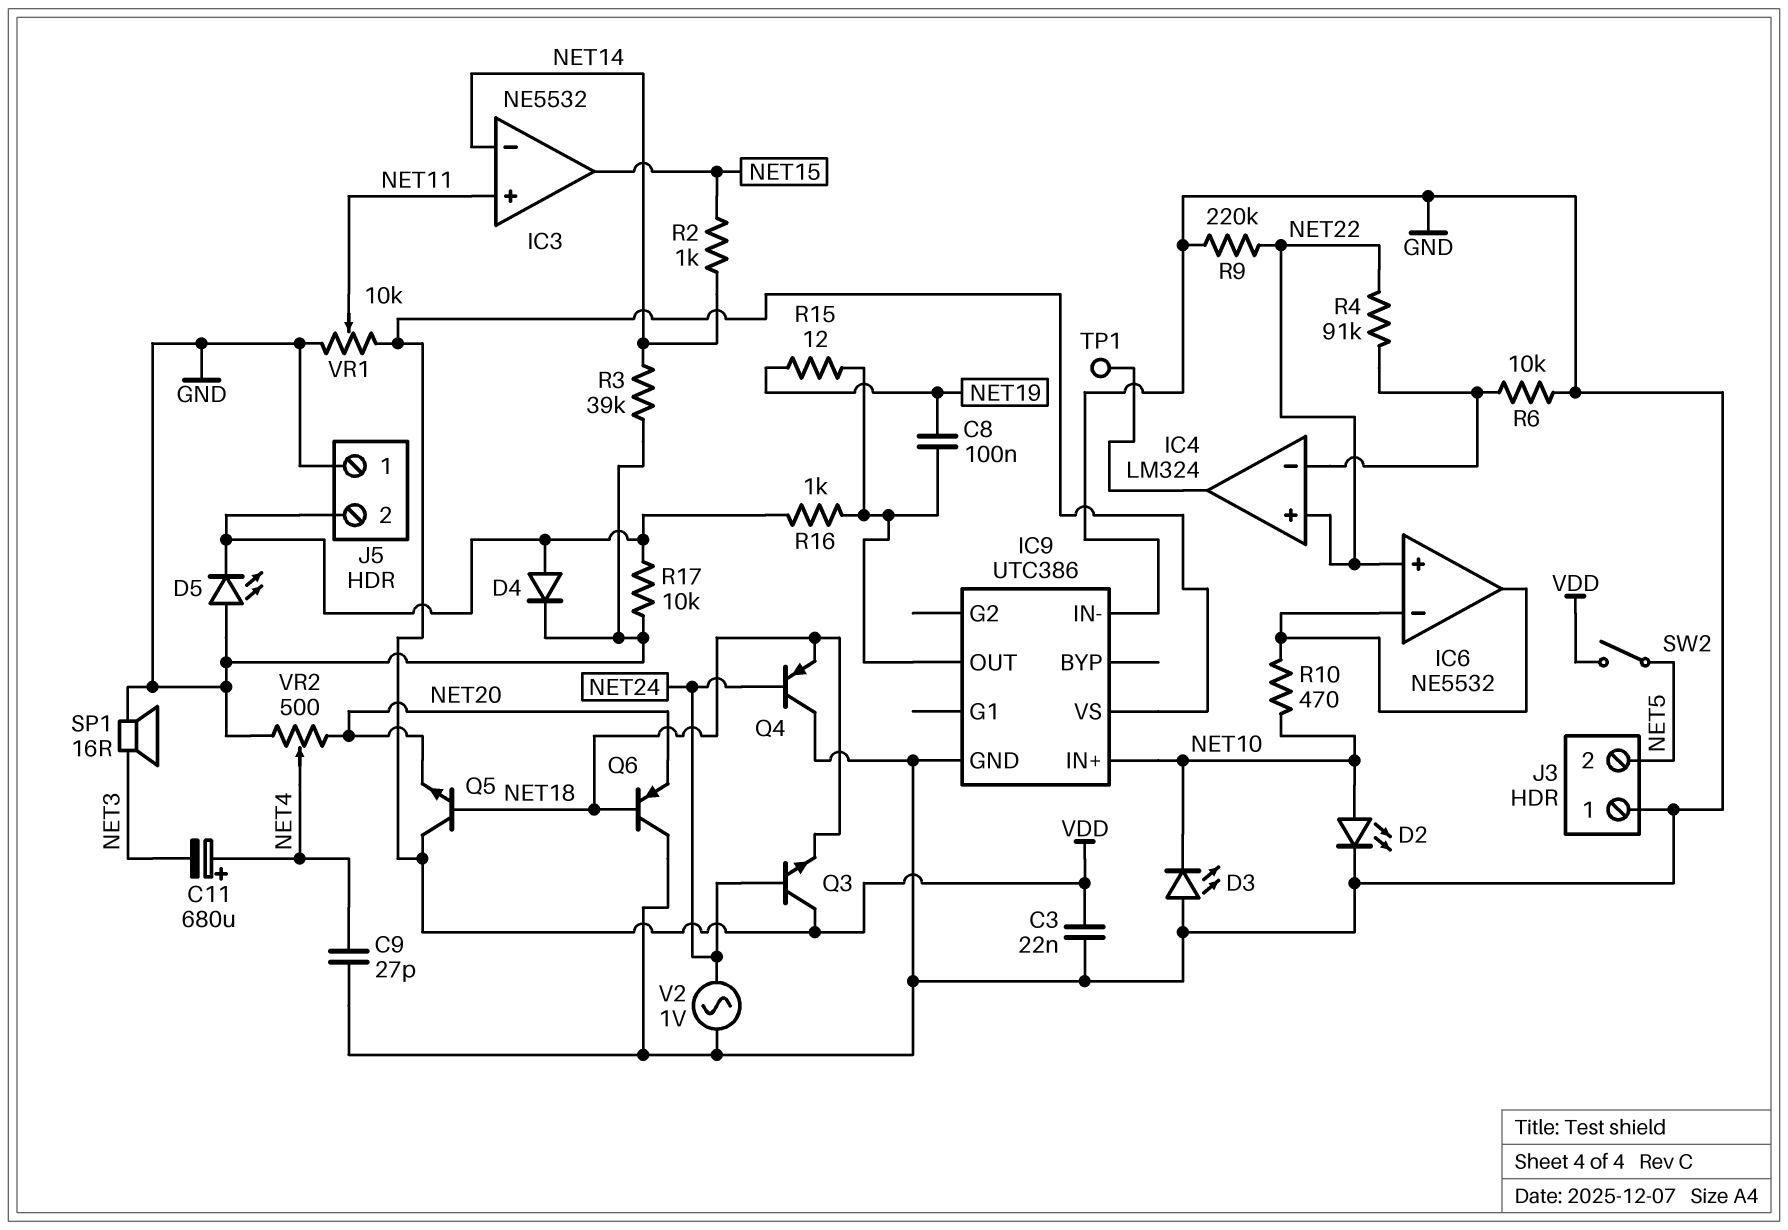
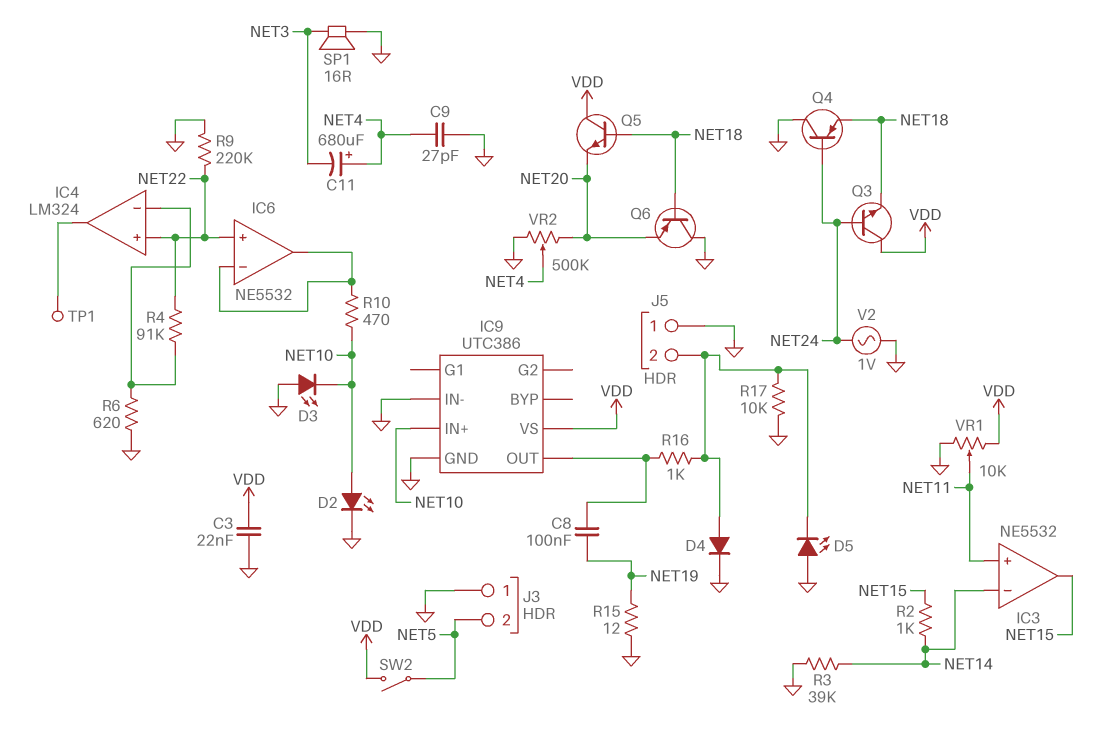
R6: 10k (GND, IC4/in-) -> 620 (GND, IC4/in-)
R15: 12 (IC9/OUT, NET19) -> 12 (GND, NET19)
VR2: 500 (GND, NET20, wiper NET4) -> 500k (GND, NET20, wiper NET4)

